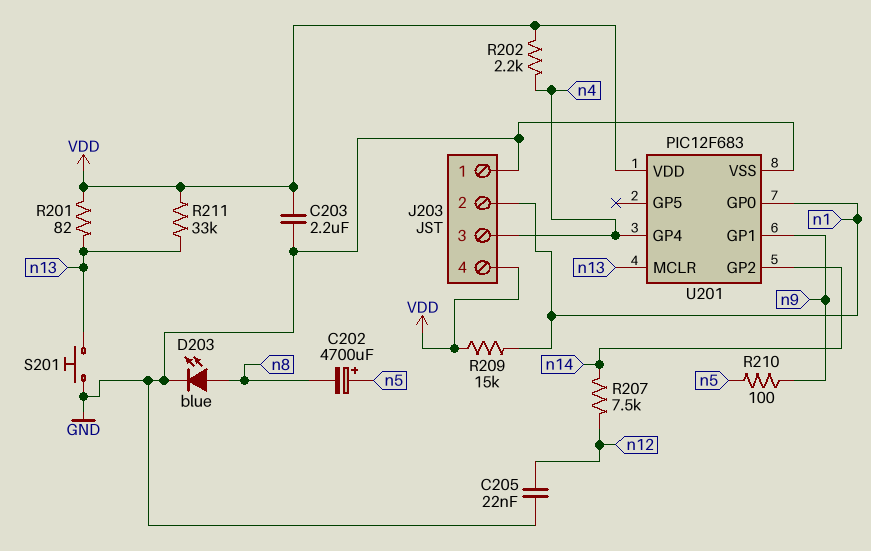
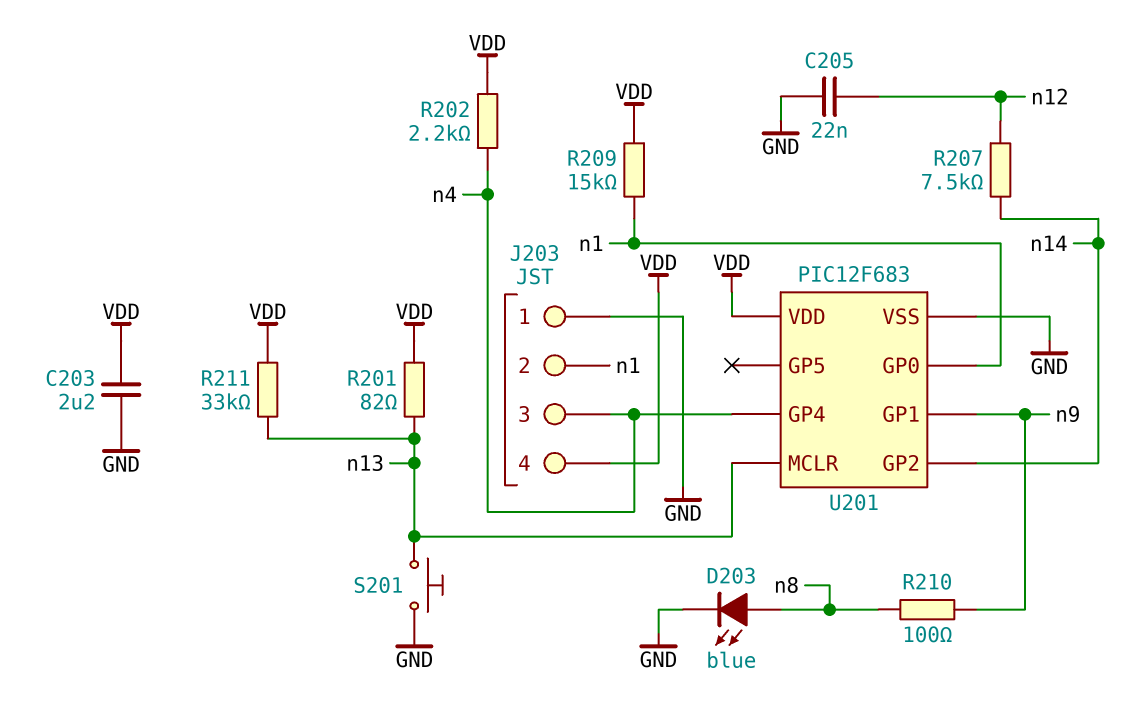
C202: 4700uF (plus n5, minus n8) -> none
R210: 100 (n5, n9) -> 100 (n8, n9)

